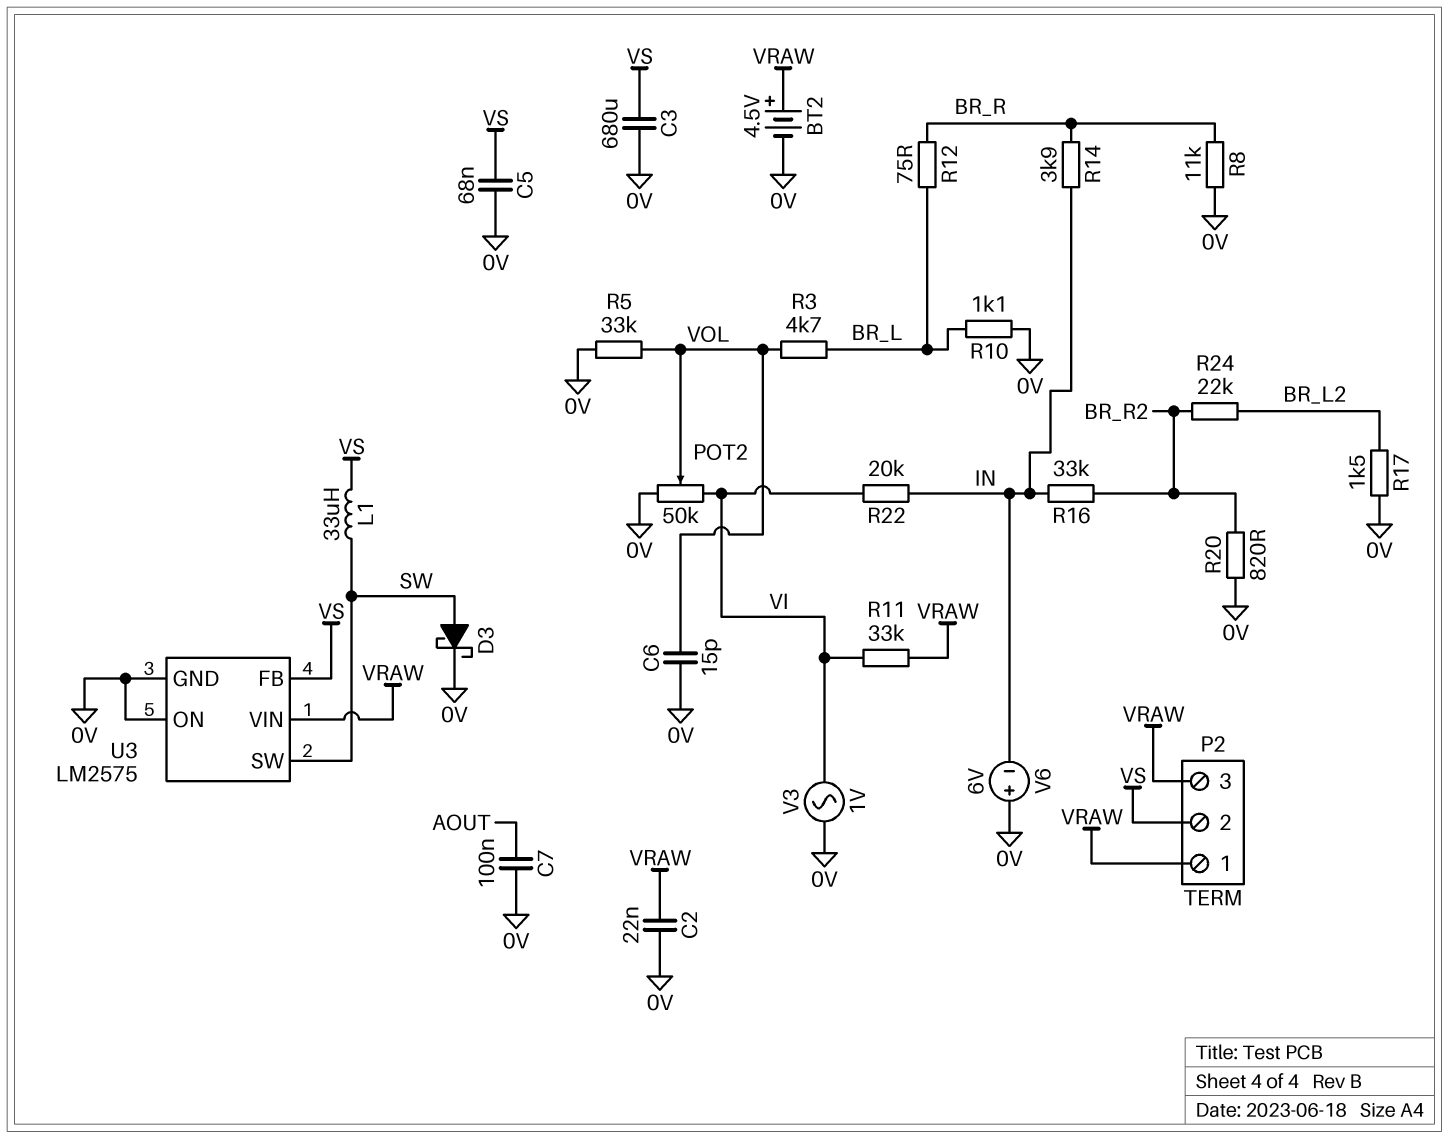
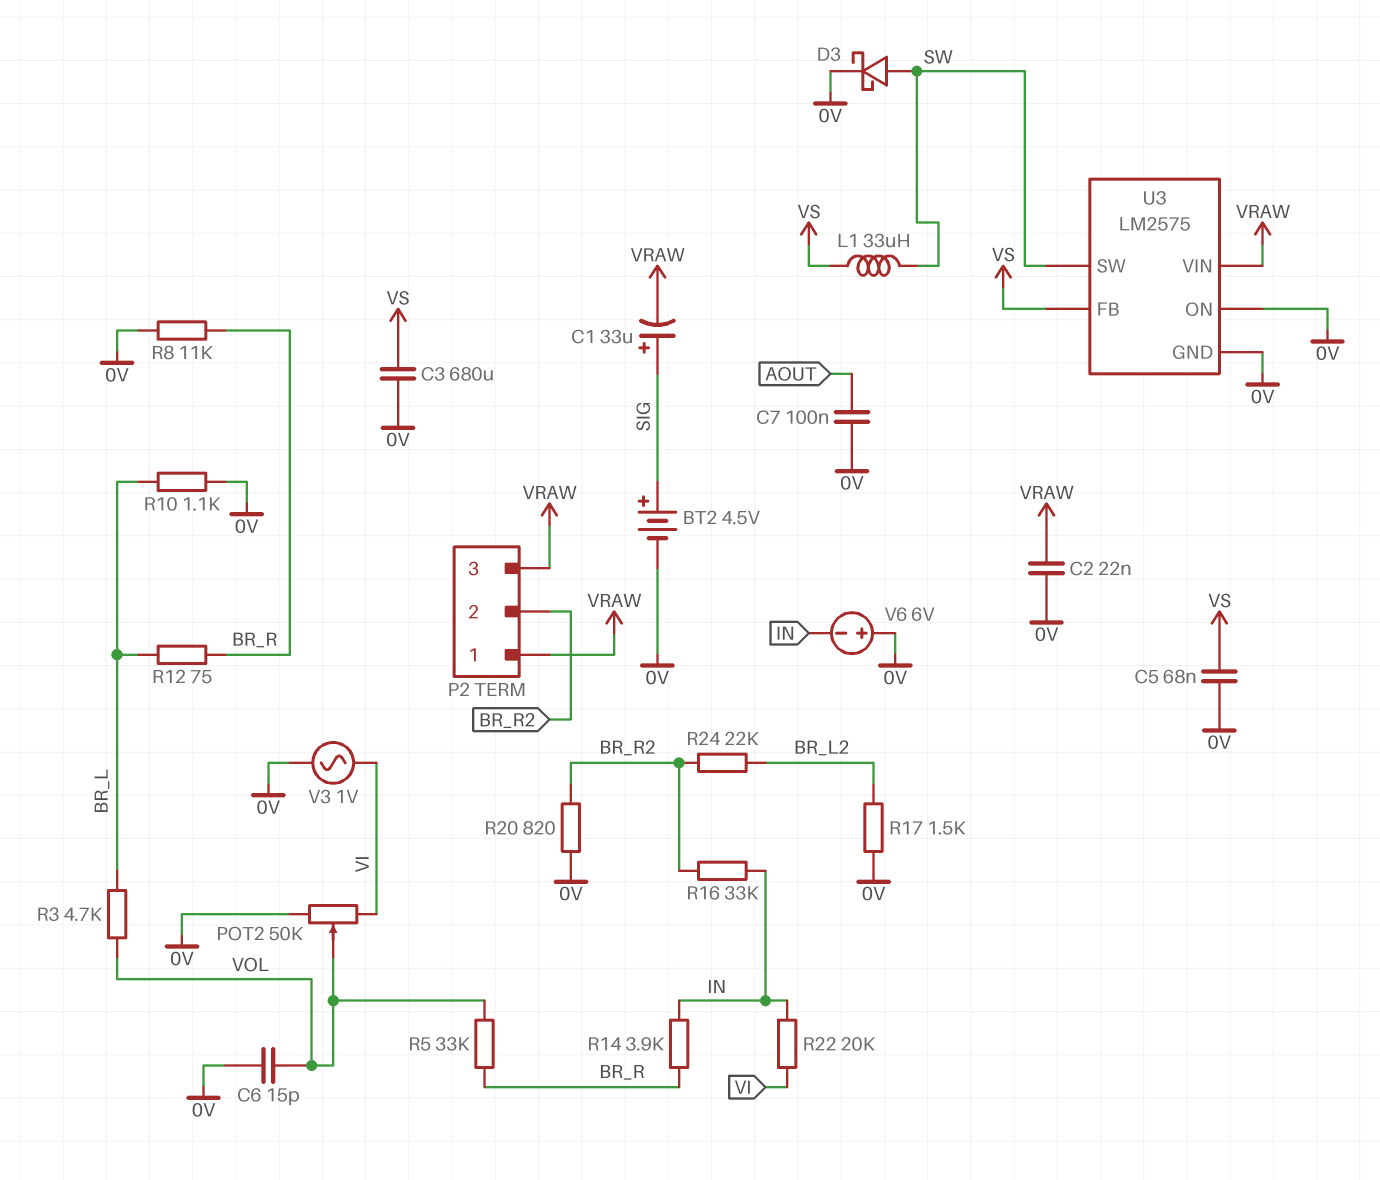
BT2: 4.5V (plus VRAW, minus 0V) -> 4.5V (plus SIG, minus 0V)
C1: none -> 33uF (plus SIG, minus VRAW)
P2 pin 2: VS -> BR_R2
R5: 33k (0V, VOL) -> 33k (BR_R, VOL)
R11: 33k (VI, VRAW) -> none

